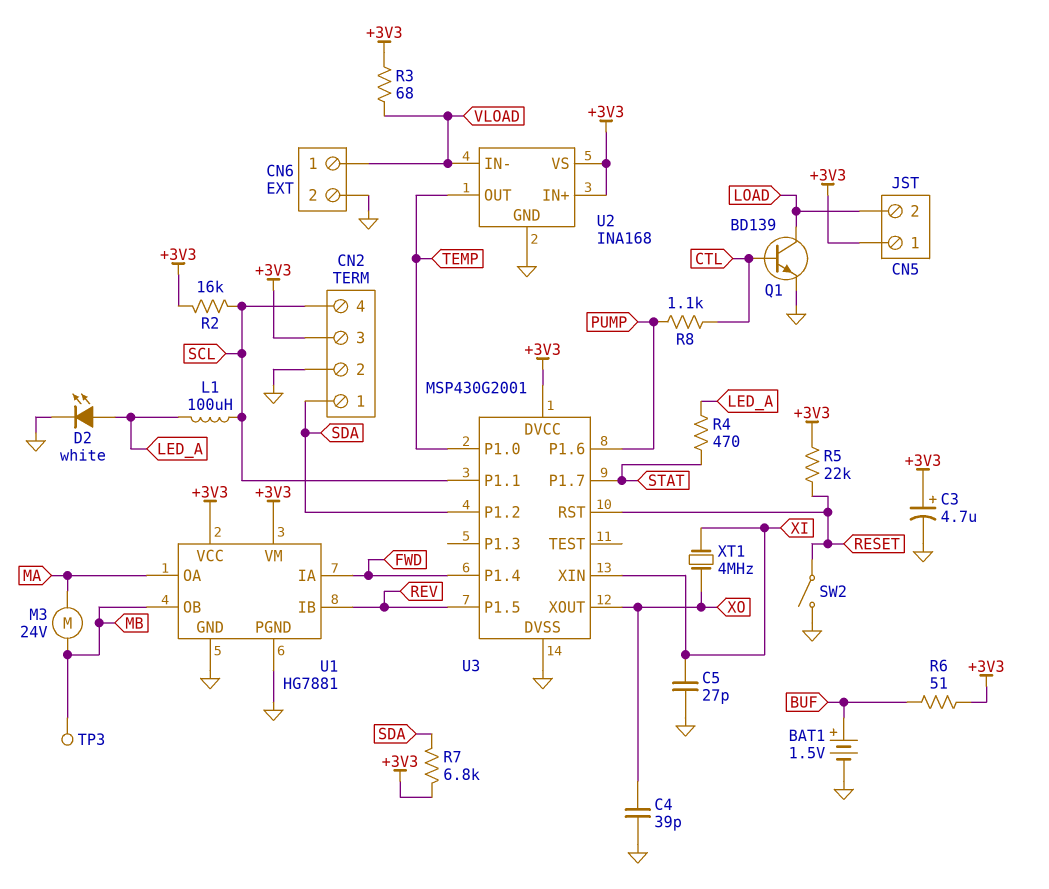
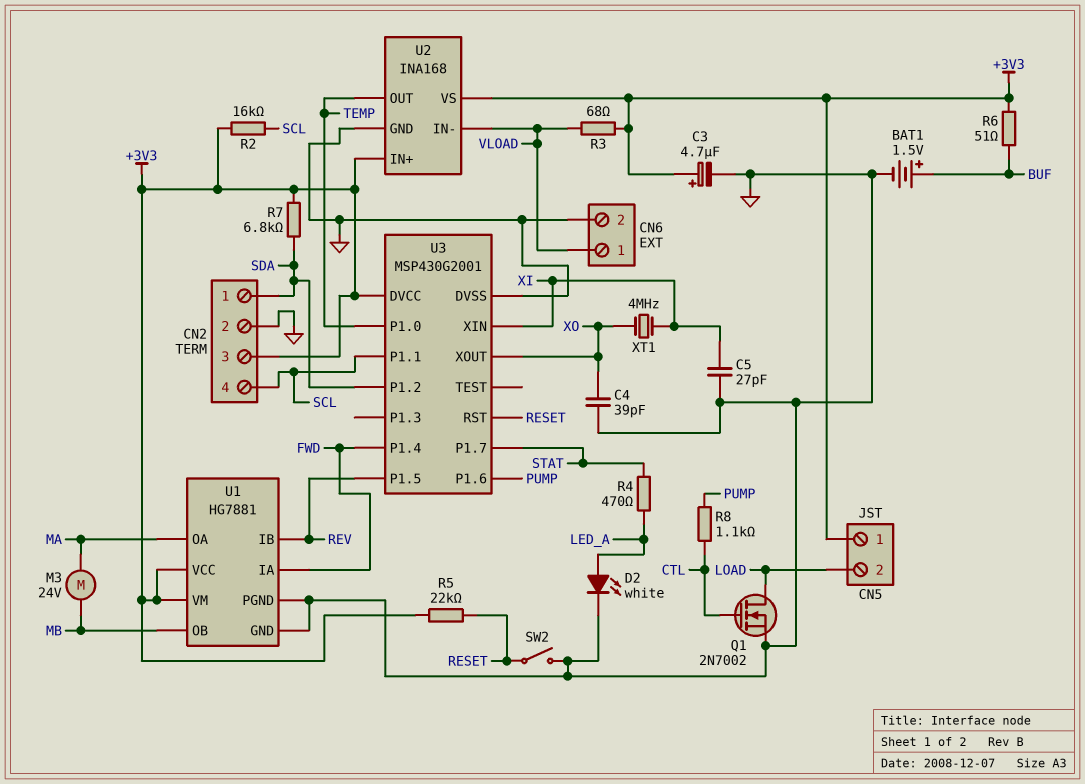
L1: 100uH (LED_A, SCL) -> none
Q1: NPN BD139 (B CTL, C LOAD, E GND) -> NMOS 2N7002 (G CTL, D LOAD, S GND)
TP3: test point (MB) -> none

